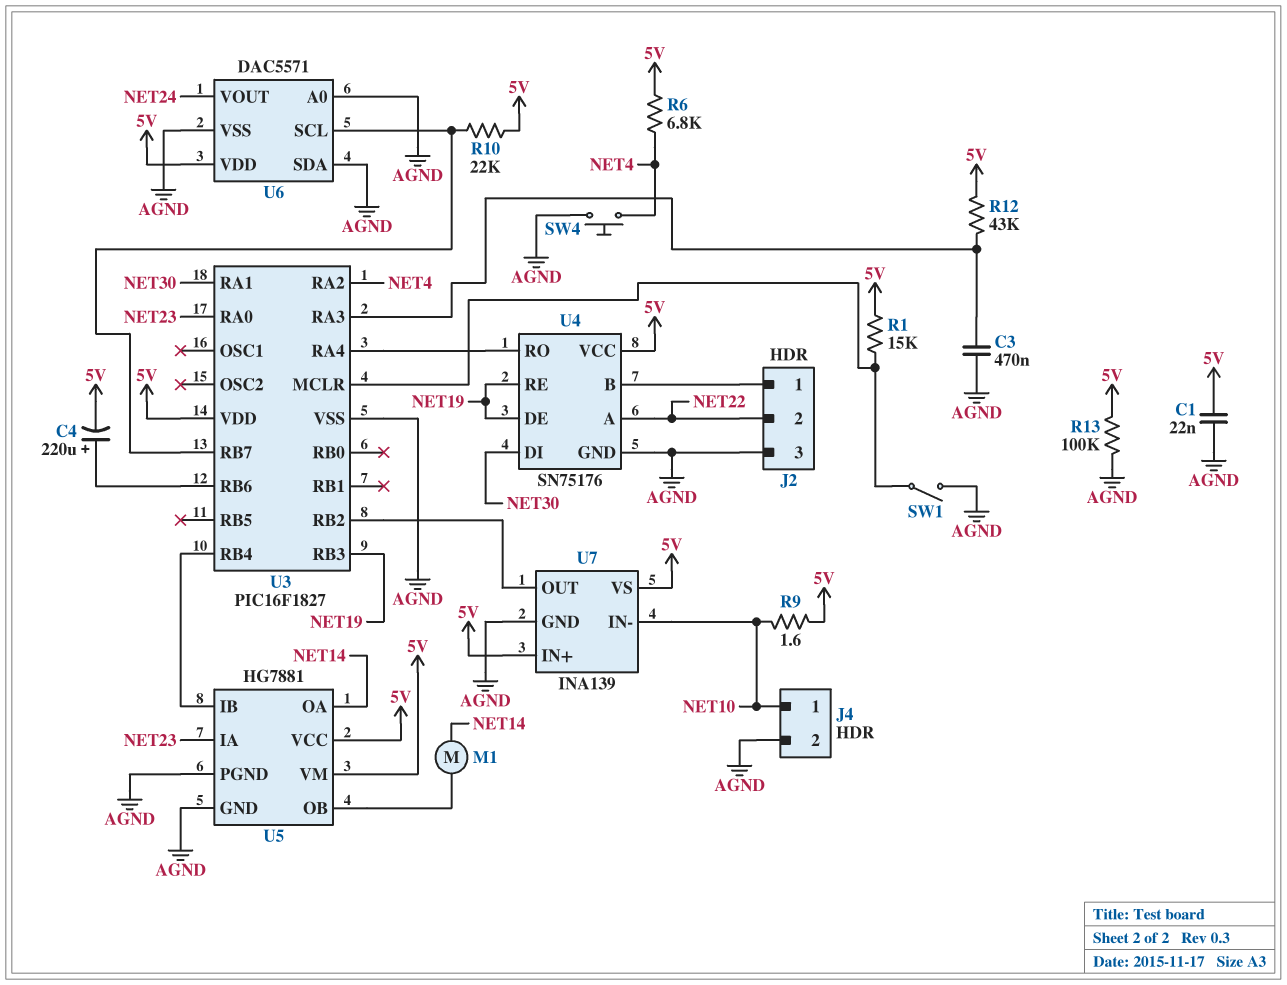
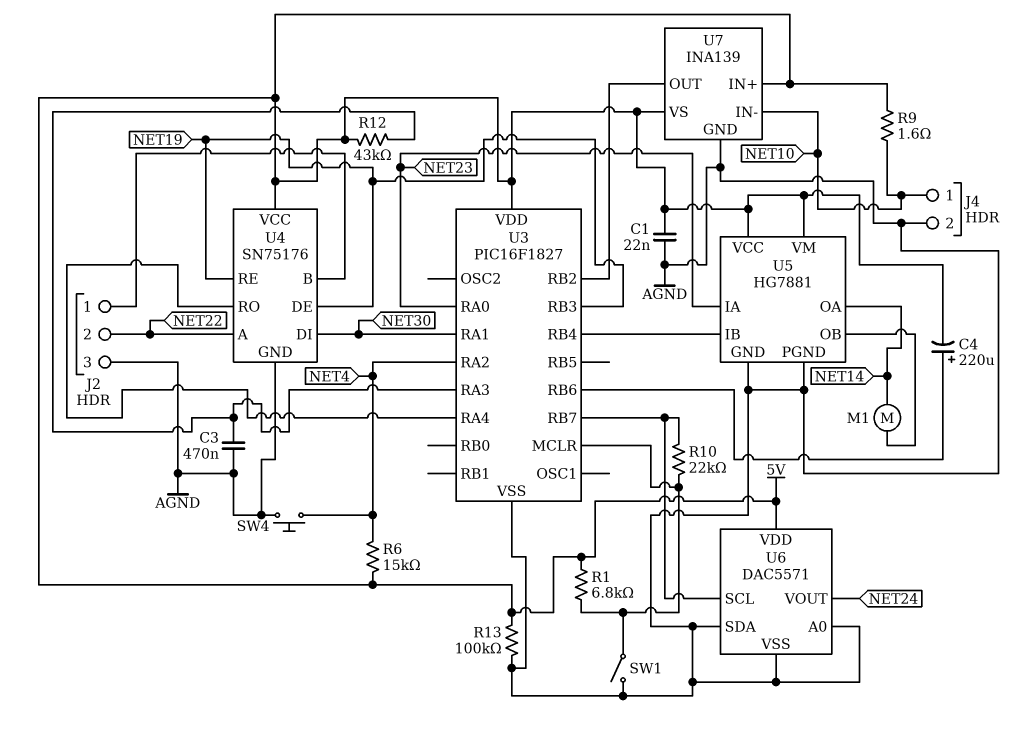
R1: 15k (5V, U3/MCLR) -> 6.8k (5V, U3/MCLR)
R6: 6.8k (5V, NET4) -> 15k (5V, NET4)
R10: 22k (5V, U3/RB7) -> 22k (U3/MCLR, U3/RB7)

